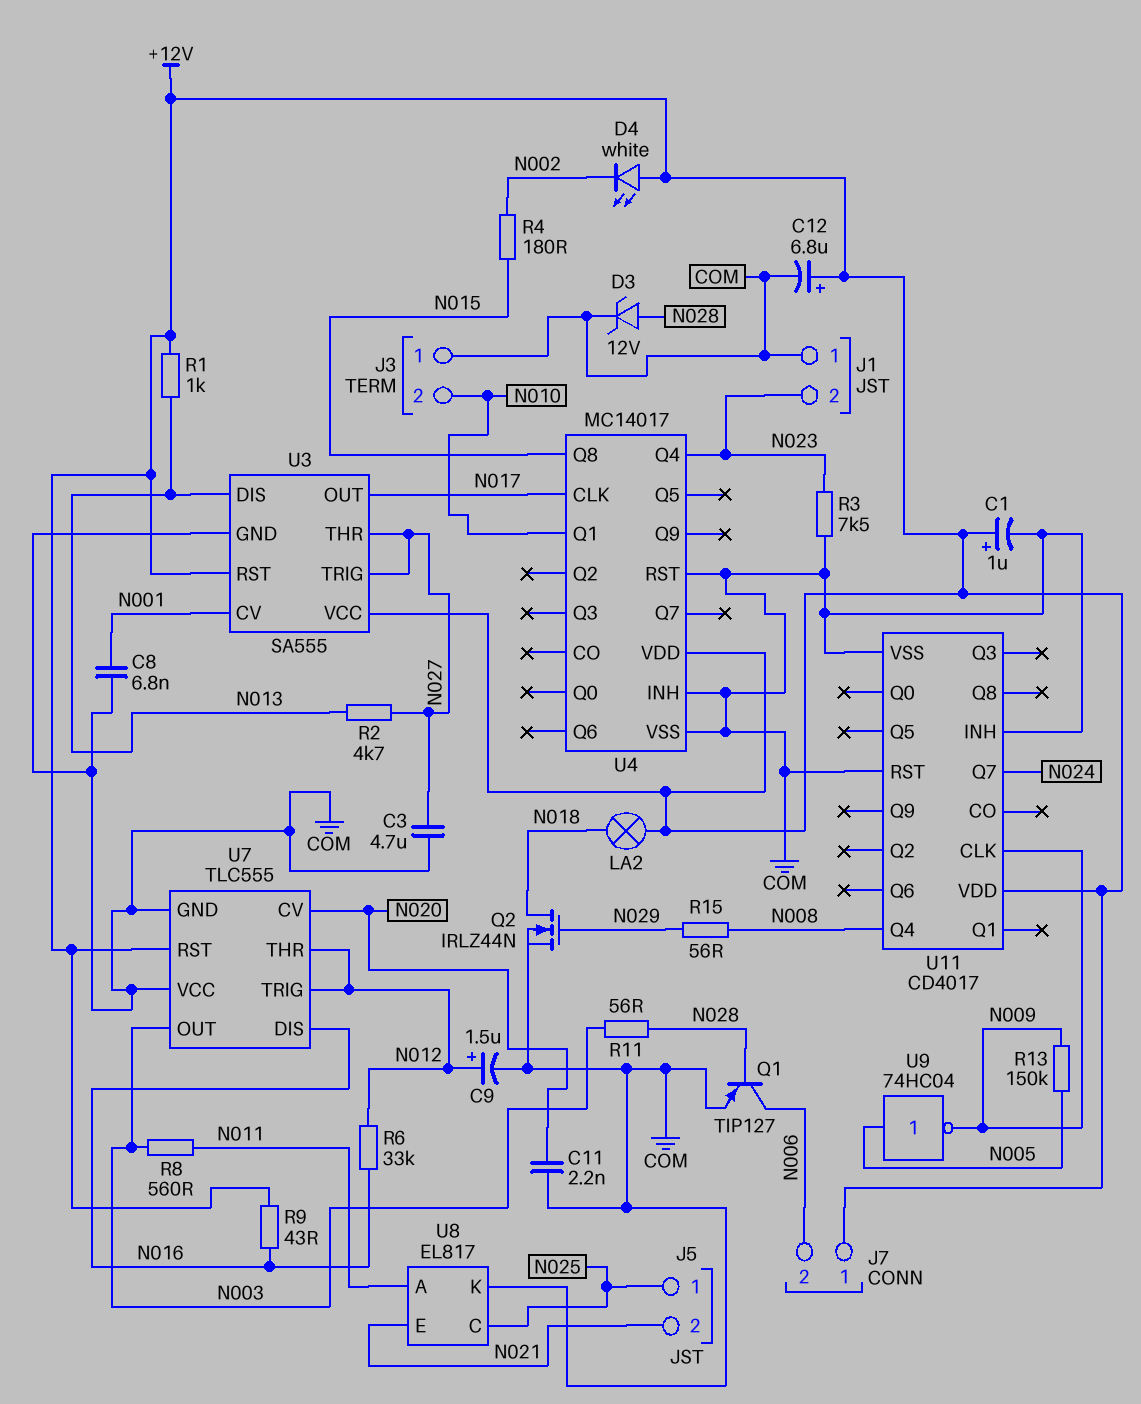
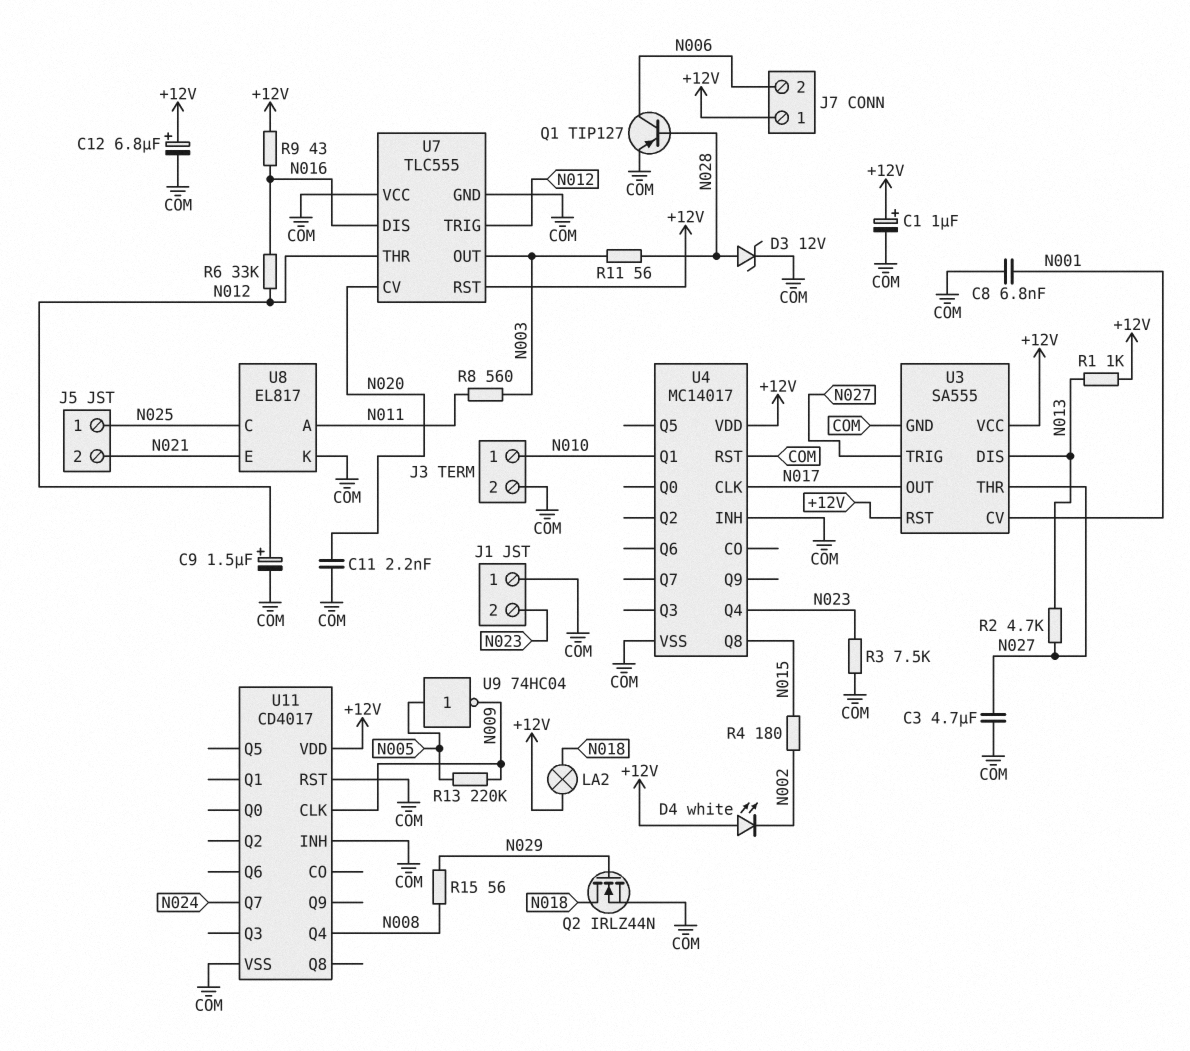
J3 pin 1: COM -> N010
J3 pin 2: N010 -> COM
R13: 150k (N005, N009) -> 220k (N005, N009)

